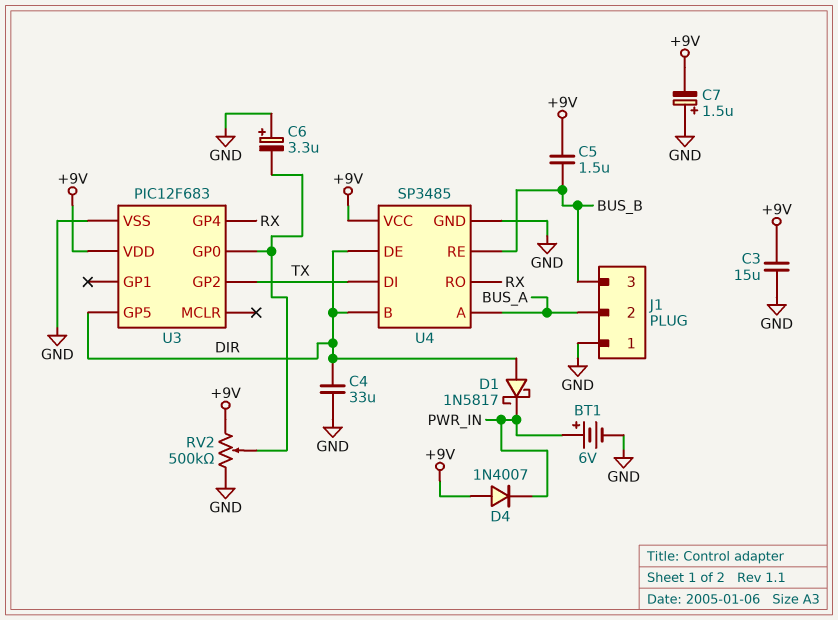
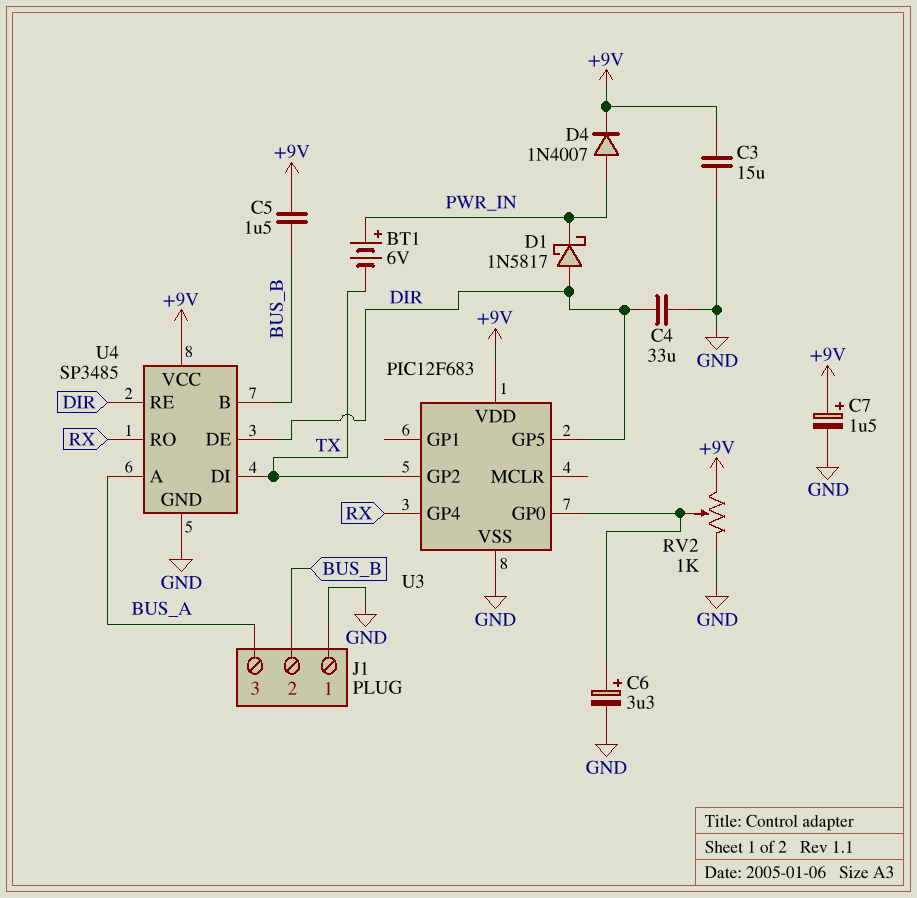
BT1: 6V (plus PWR_IN, minus GND) -> 6V (plus PWR_IN, minus TX)
C6: 3.3uF (plus GND, minus U3/GP0) -> 3.3uF (plus U3/GP0, minus GND)
C7: 1.5uF (plus GND, minus +9V) -> 1.5uF (plus +9V, minus GND)
D4: diode 1N4007 (A +9V, K PWR_IN) -> diode 1N4007 (A PWR_IN, K +9V)
J1 pin 2: BUS_A -> BUS_B
J1 pin 3: BUS_B -> BUS_A
RV2: 500k (+9V, GND, wiper U3/GP0) -> 1k (+9V, GND, wiper U3/GP0)
U4 pin B: DIR -> BUS_B
U4 pin RE: BUS_B -> DIR

